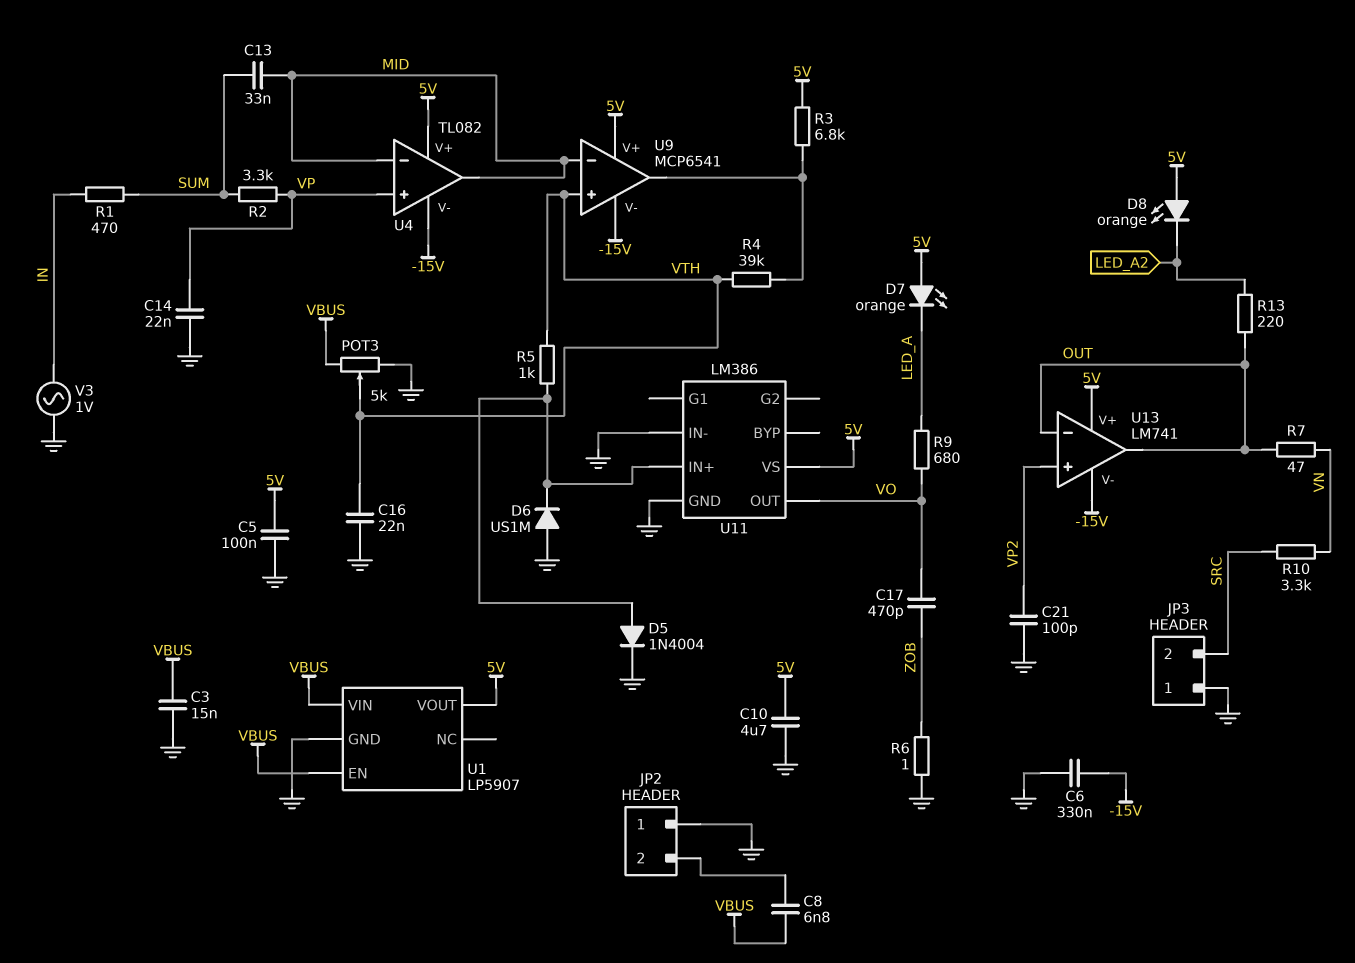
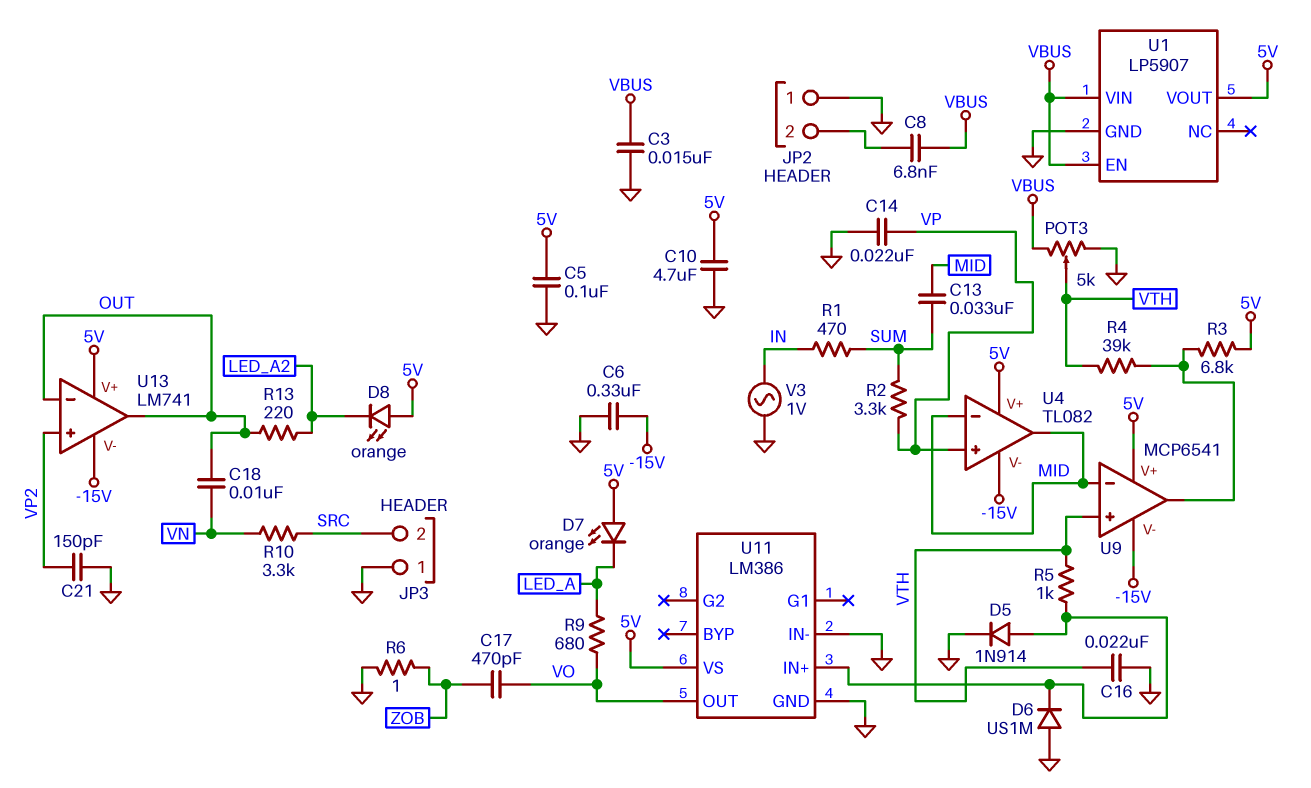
C18: none -> 10nF (OUT, VN)
C21: 100pF (GND, VP2) -> 150pF (GND, VP2)
D5: diode 1N4004 (A U11/IN+, K GND) -> diode 1N914 (A U11/IN+, K GND)
R7: 47 (OUT, VN) -> none

